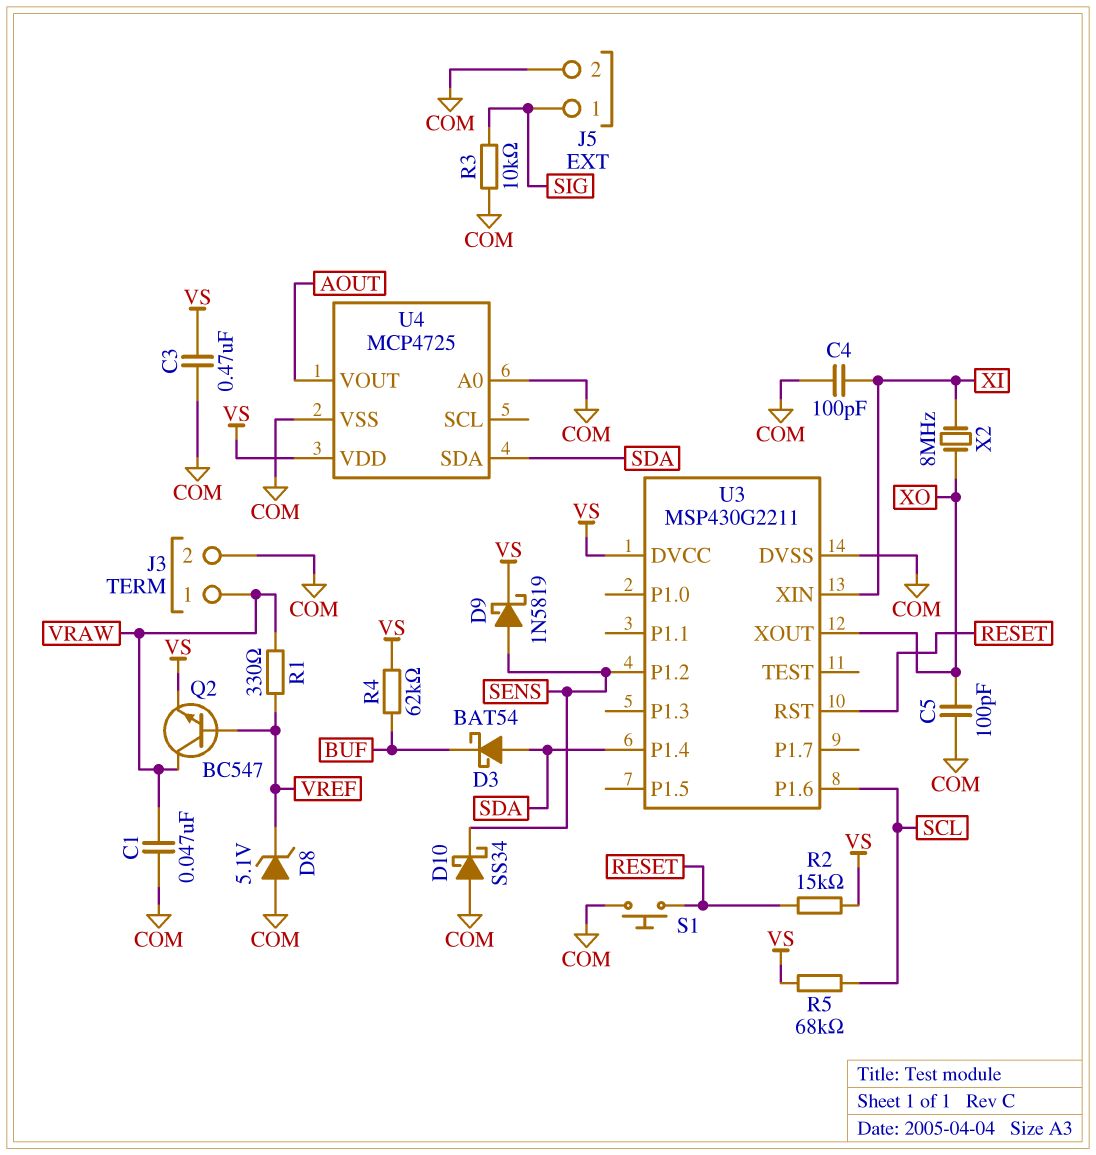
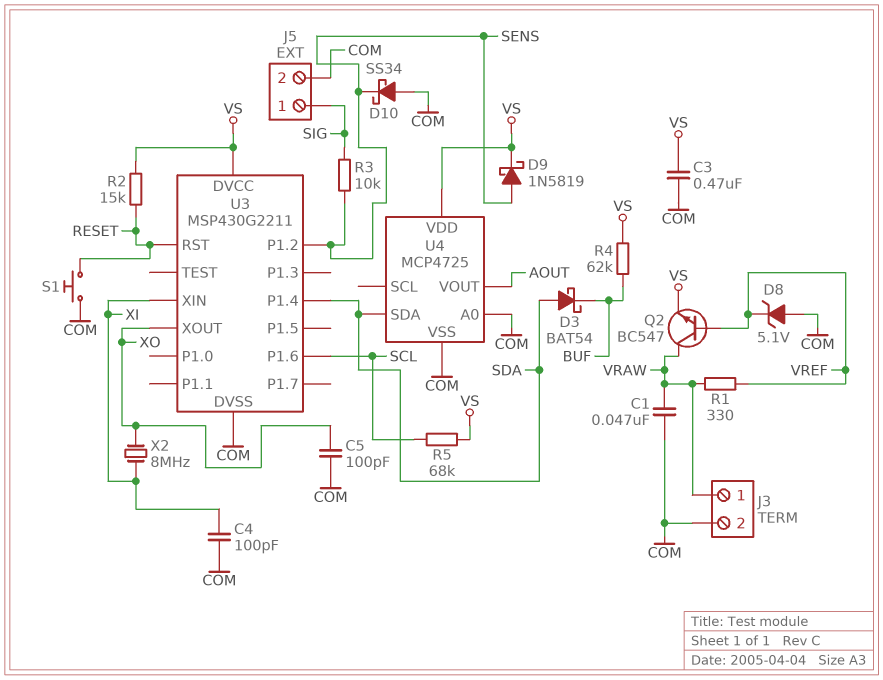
R3: 10k (COM, SIG) -> 10k (SENS, SIG)

